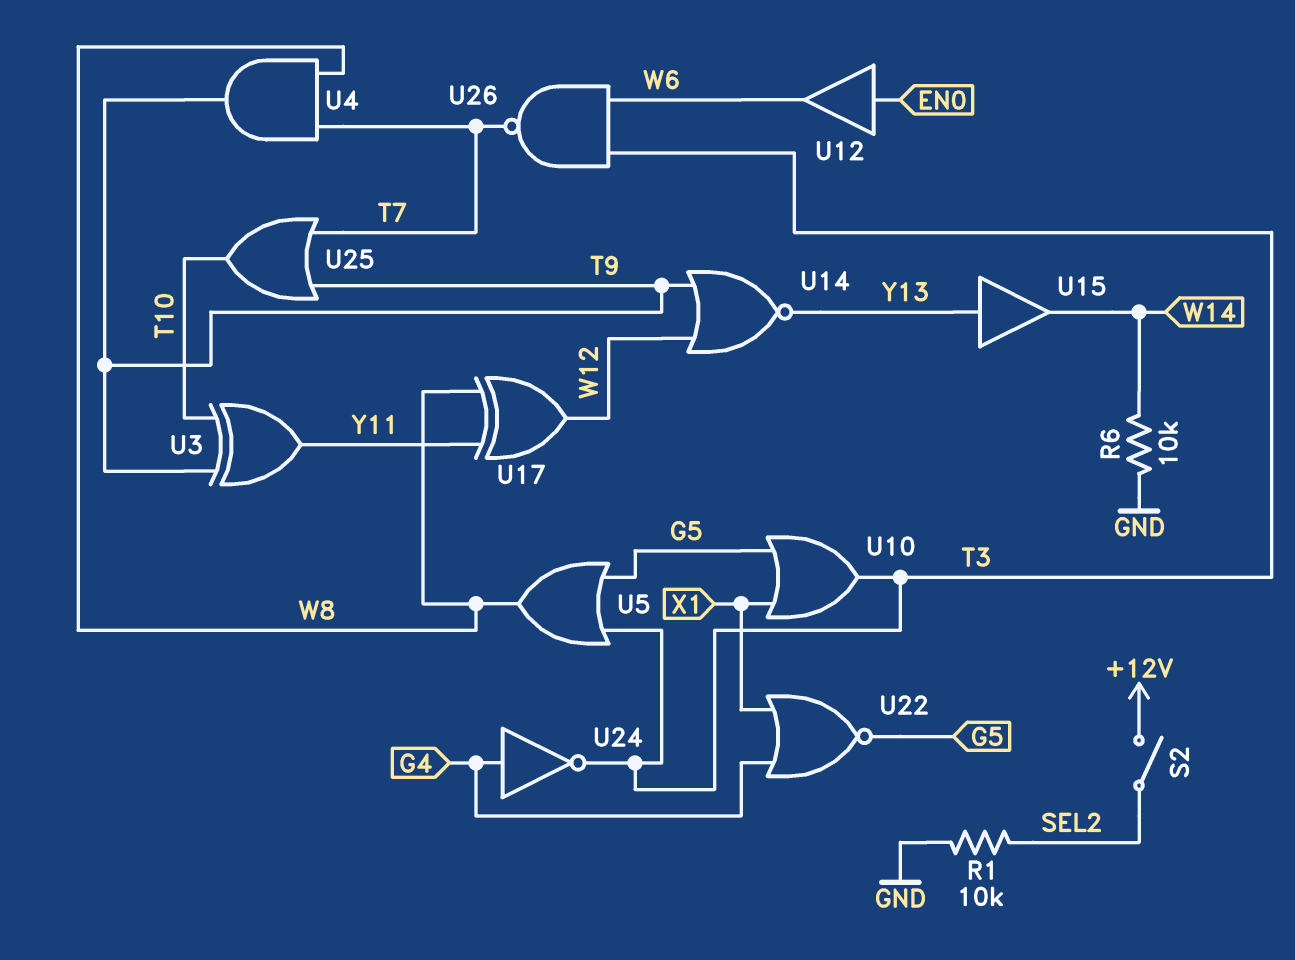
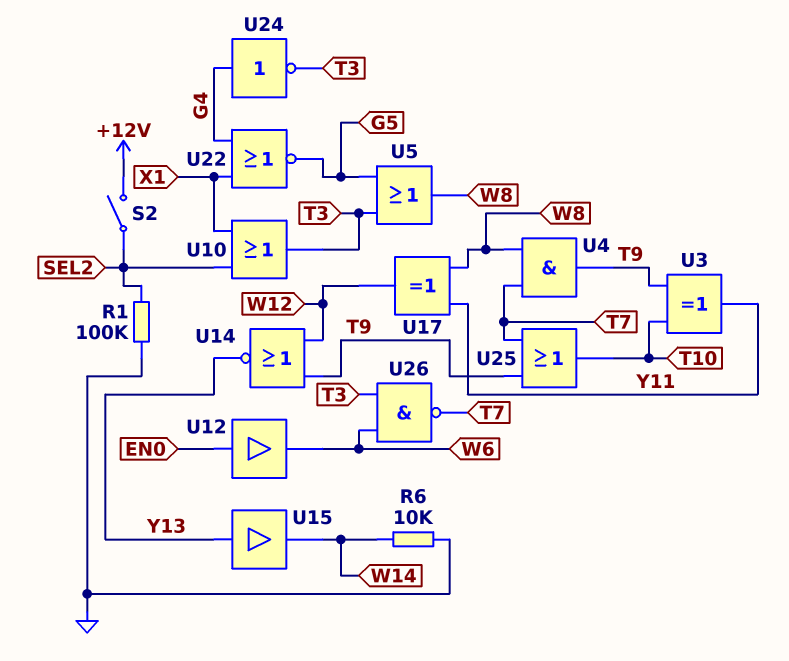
R1: 10k (GND, SEL2) -> 100k (GND, SEL2)
U10: OR (in G5, in X1, out T3) -> OR (in SEL2, in X1, out T3)

